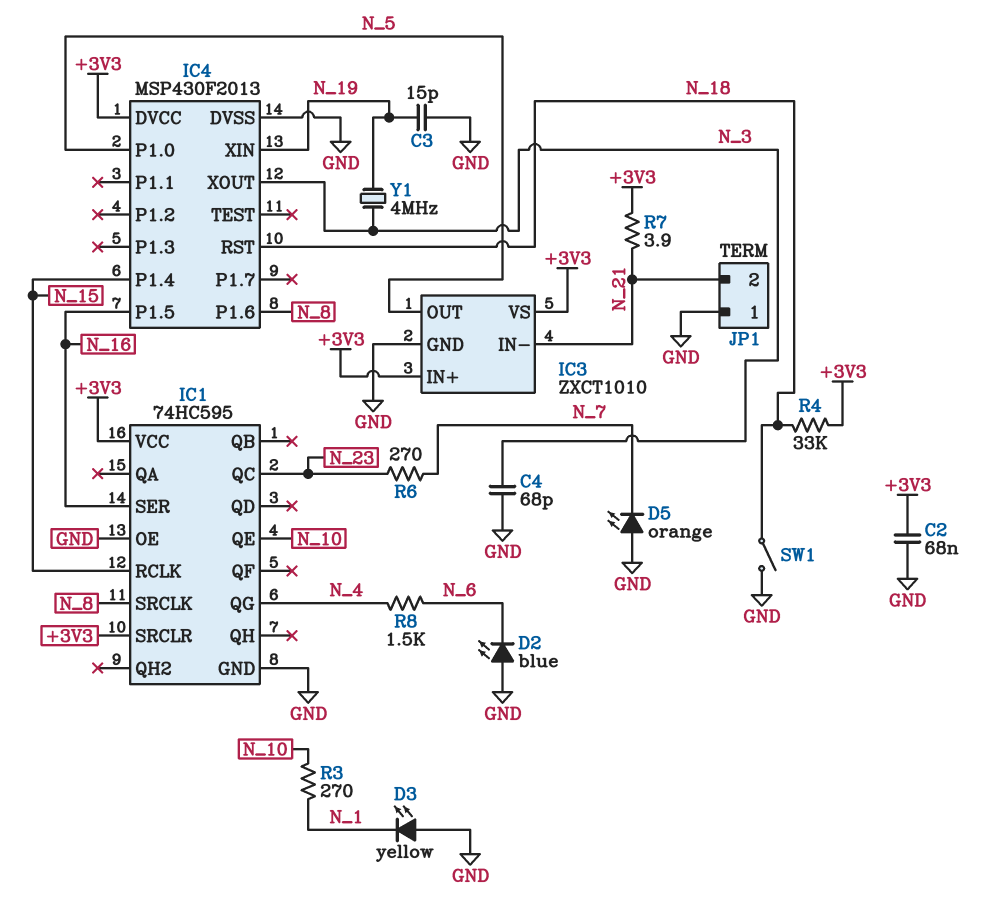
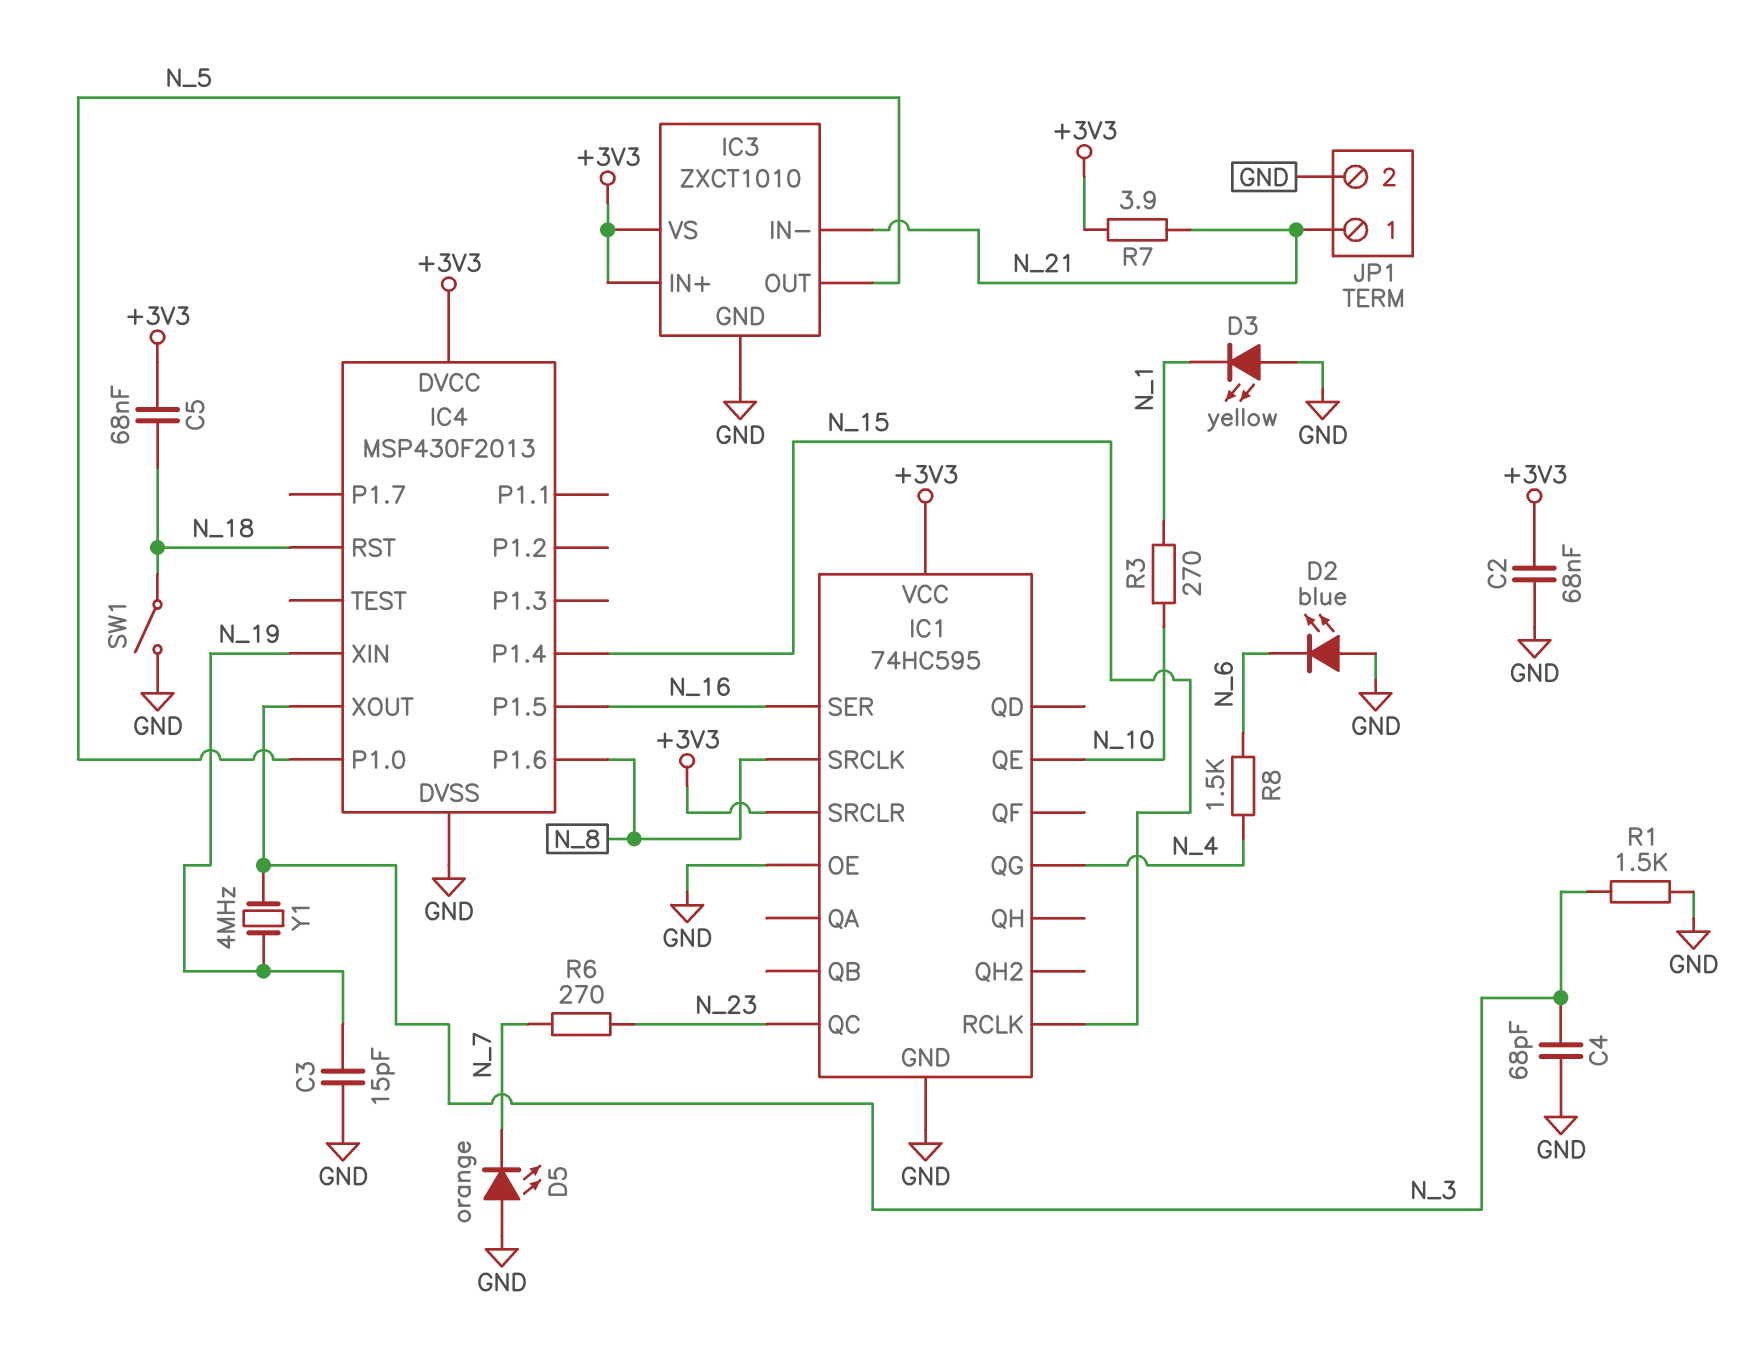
C5: none -> 68nF (+3V3, N_18)
JP1 pin 1: GND -> N_21
JP1 pin 2: N_21 -> GND
R1: none -> 1.5k (GND, N_3)
R4: 33k (+3V3, N_18) -> none

